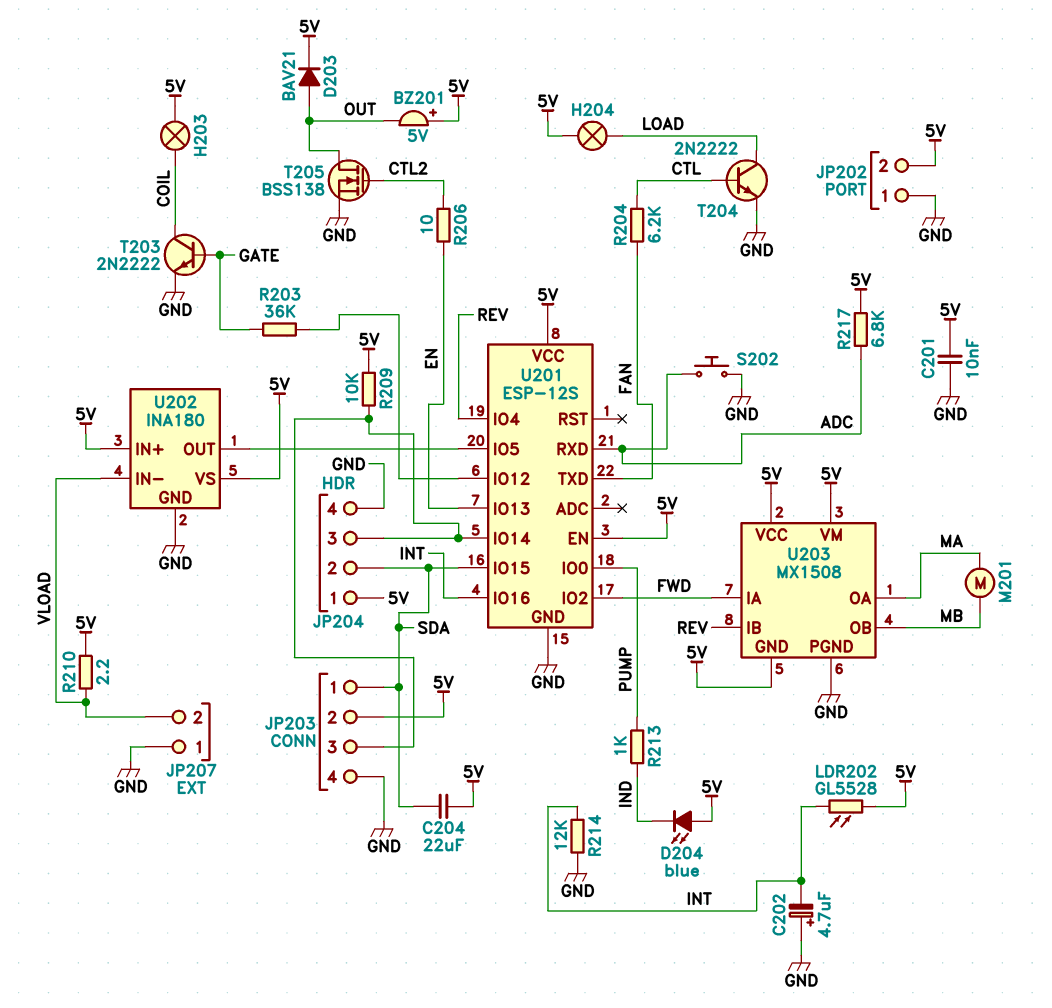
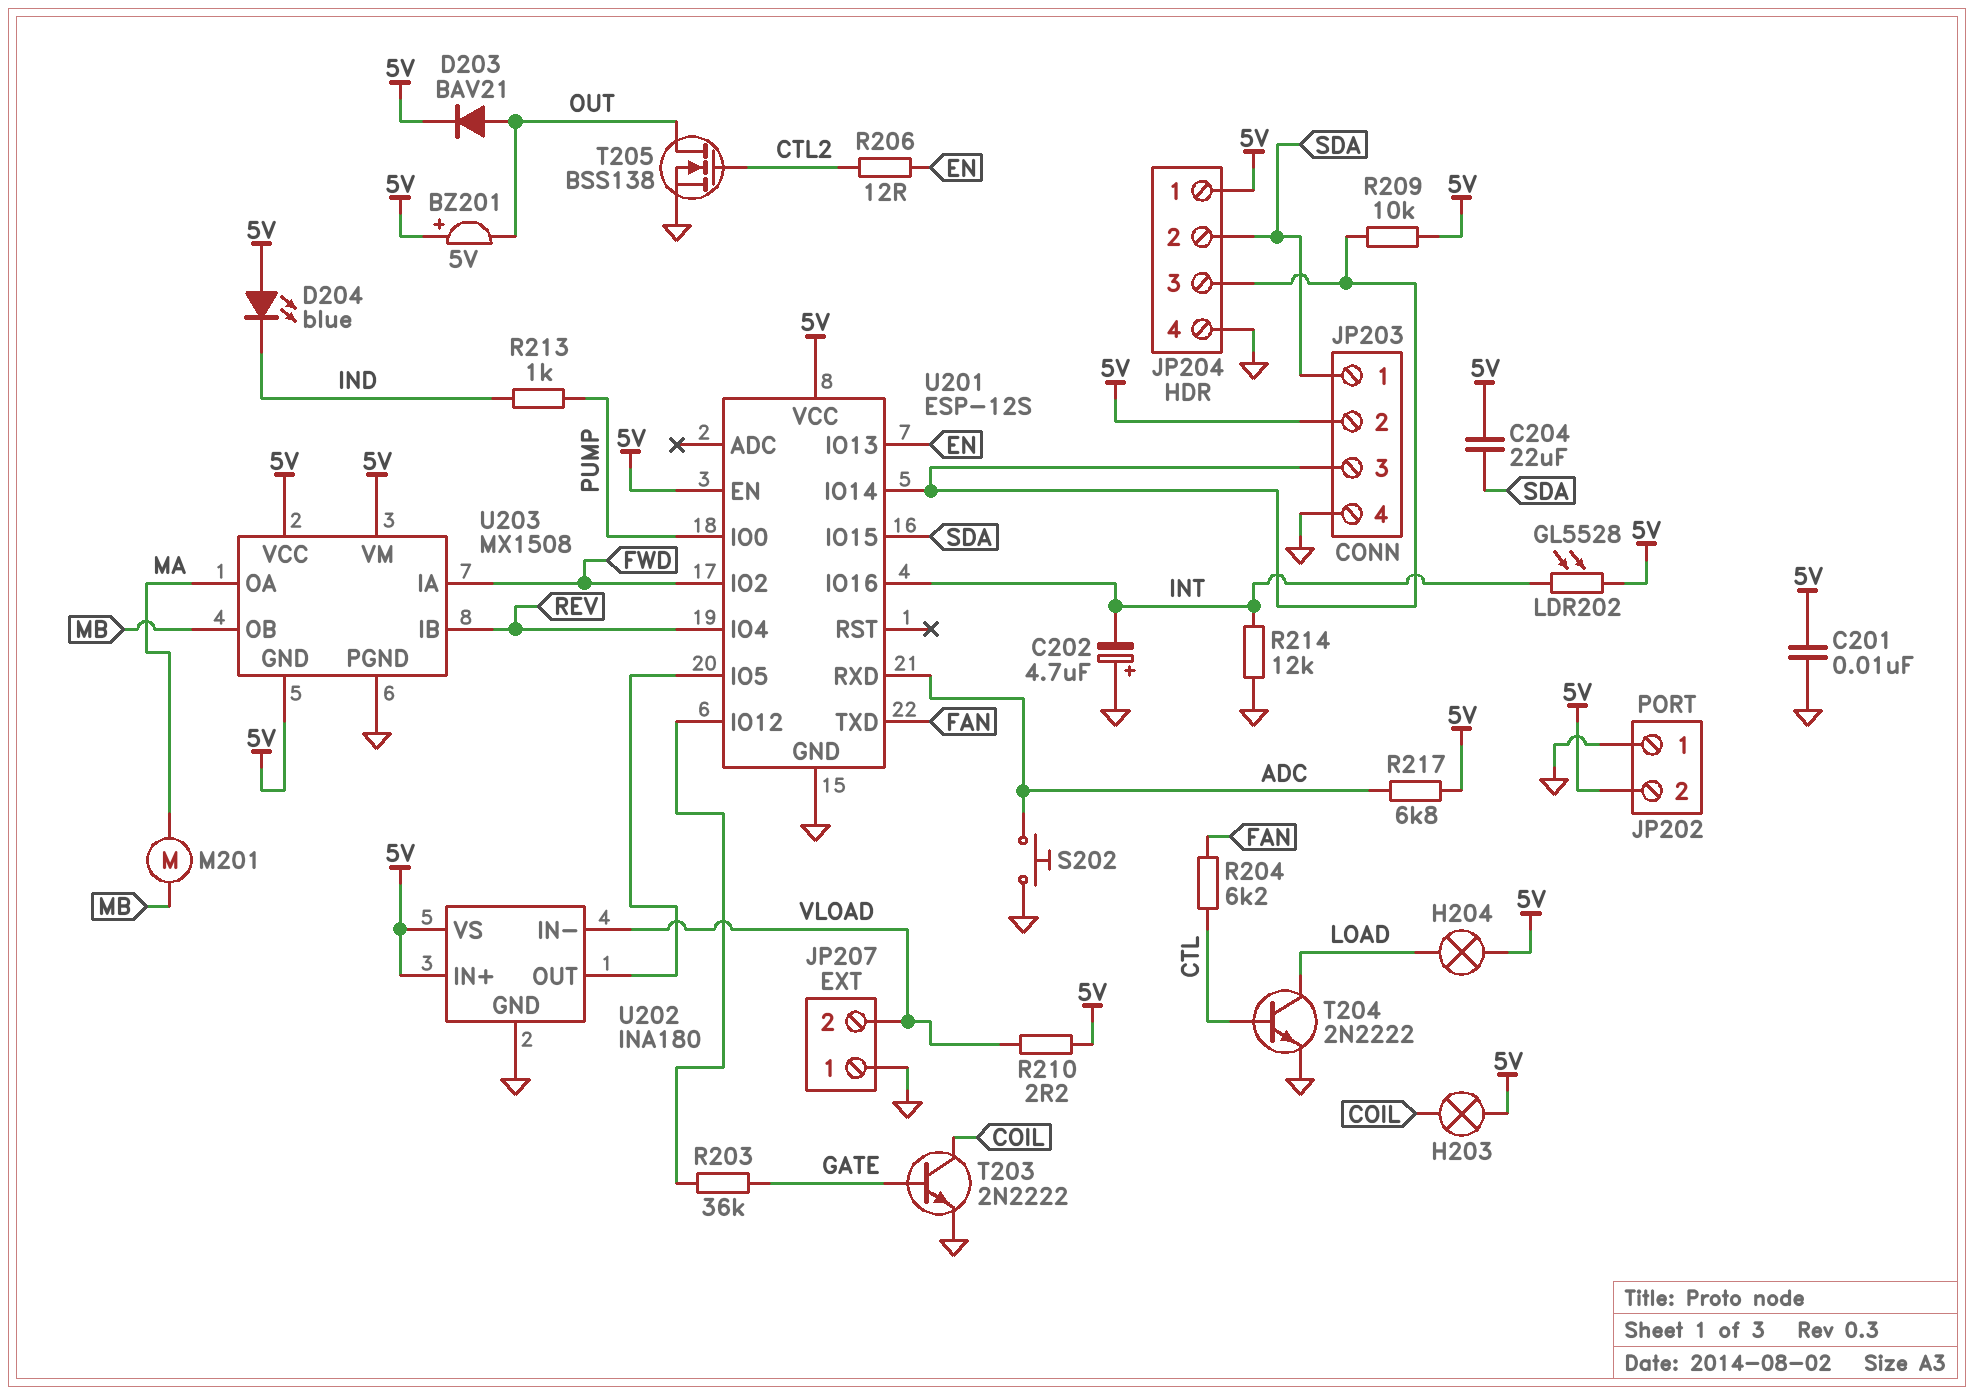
R206: 10 (CTL2, EN) -> 12 (CTL2, EN)

